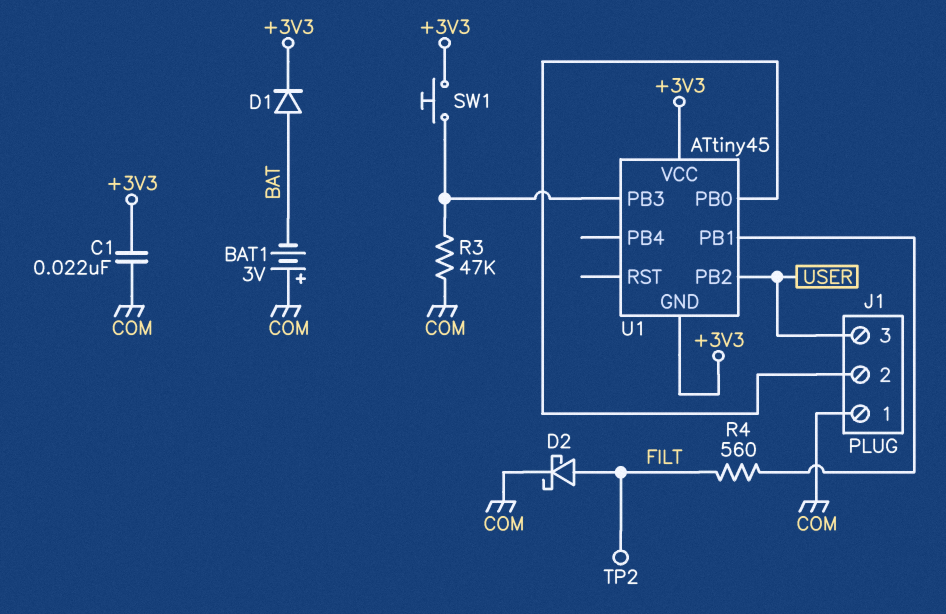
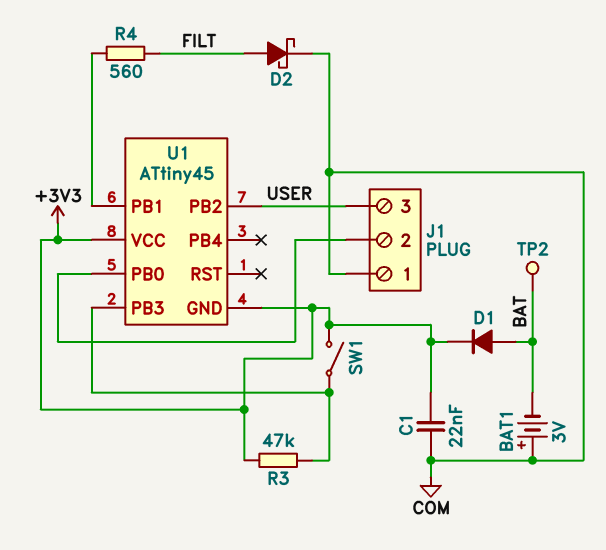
R3: 47k (COM, U1/PB3) -> 47k (+3V3, U1/PB3)
SW1: button (+3V3, U1/PB3) -> switch (+3V3, U1/PB3)
TP2: test point (FILT) -> test point (BAT)

